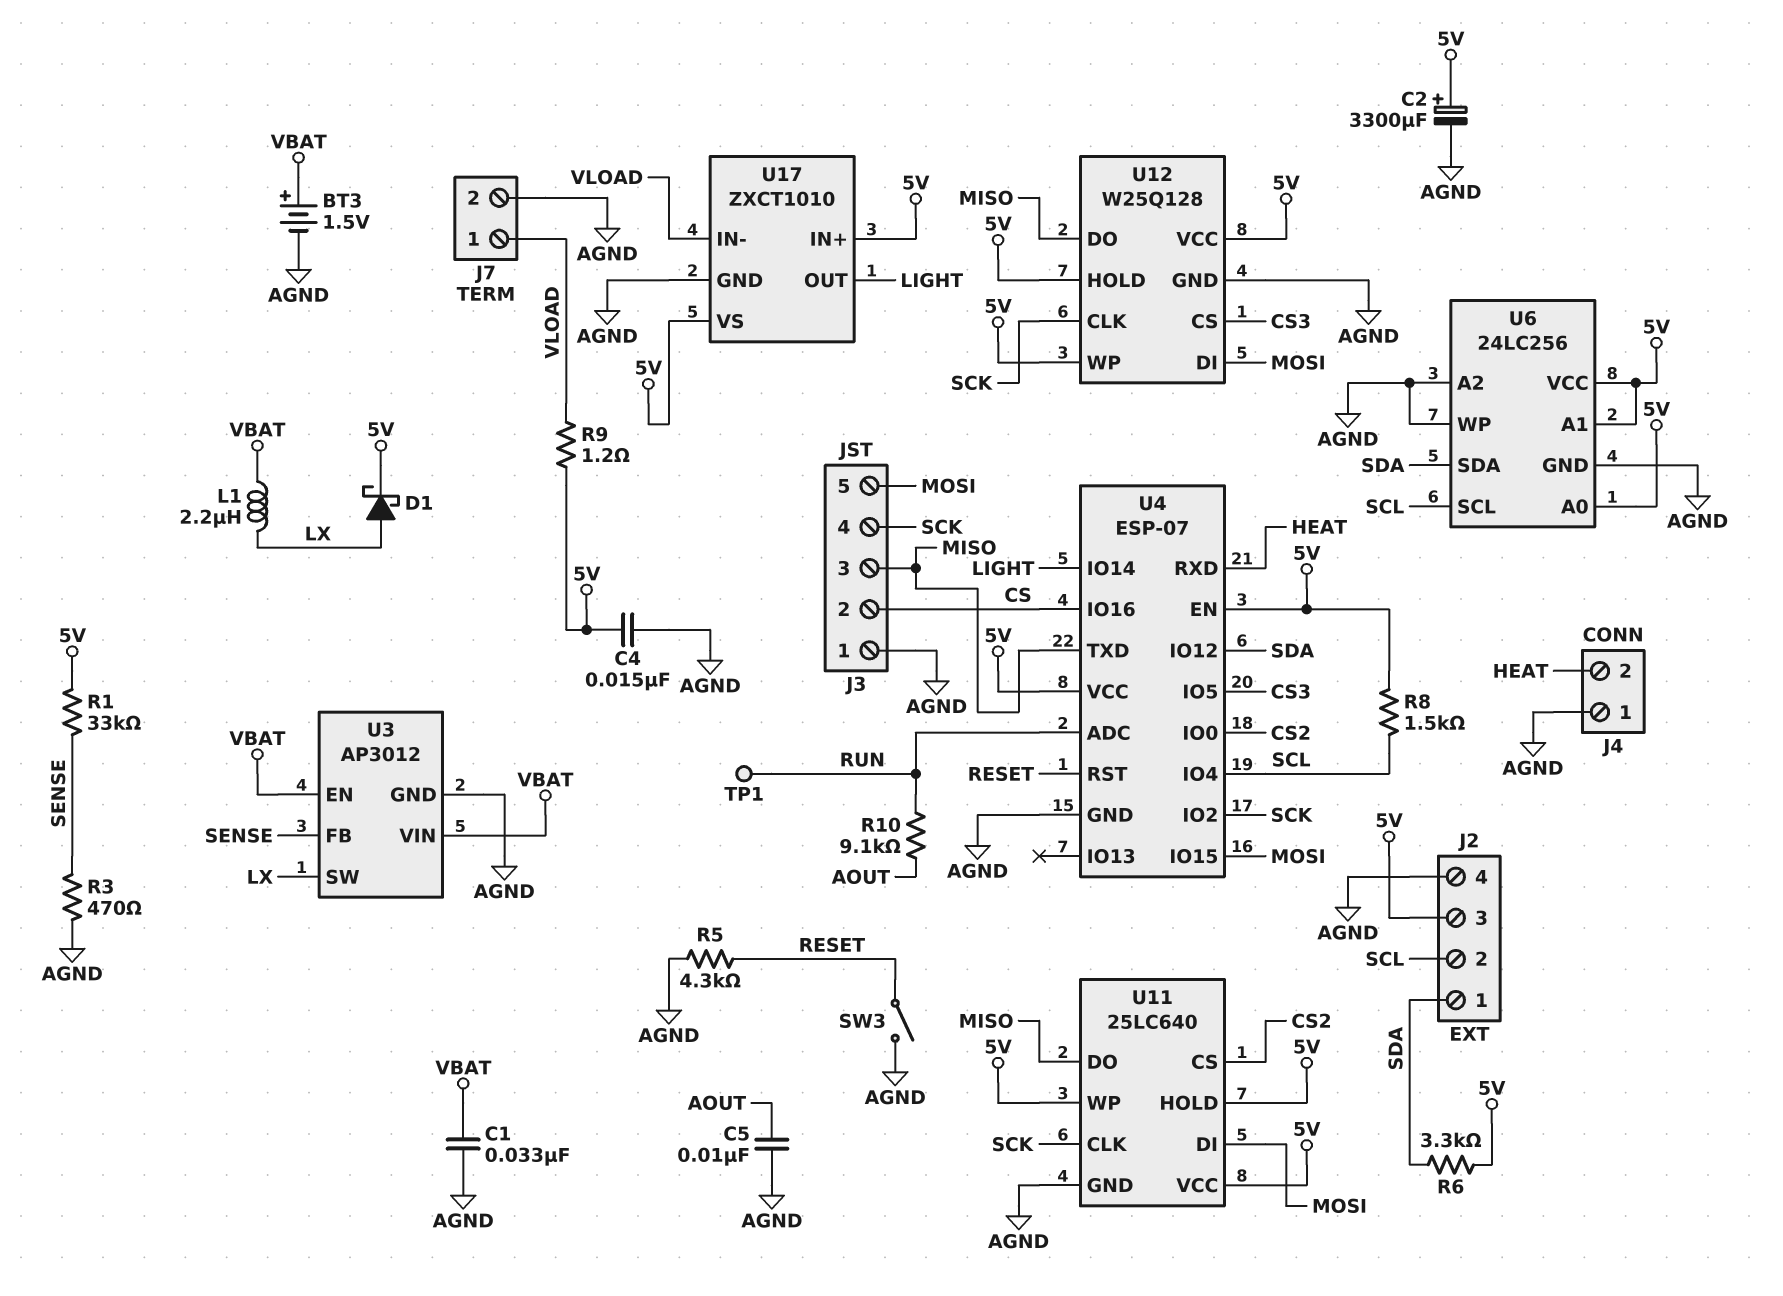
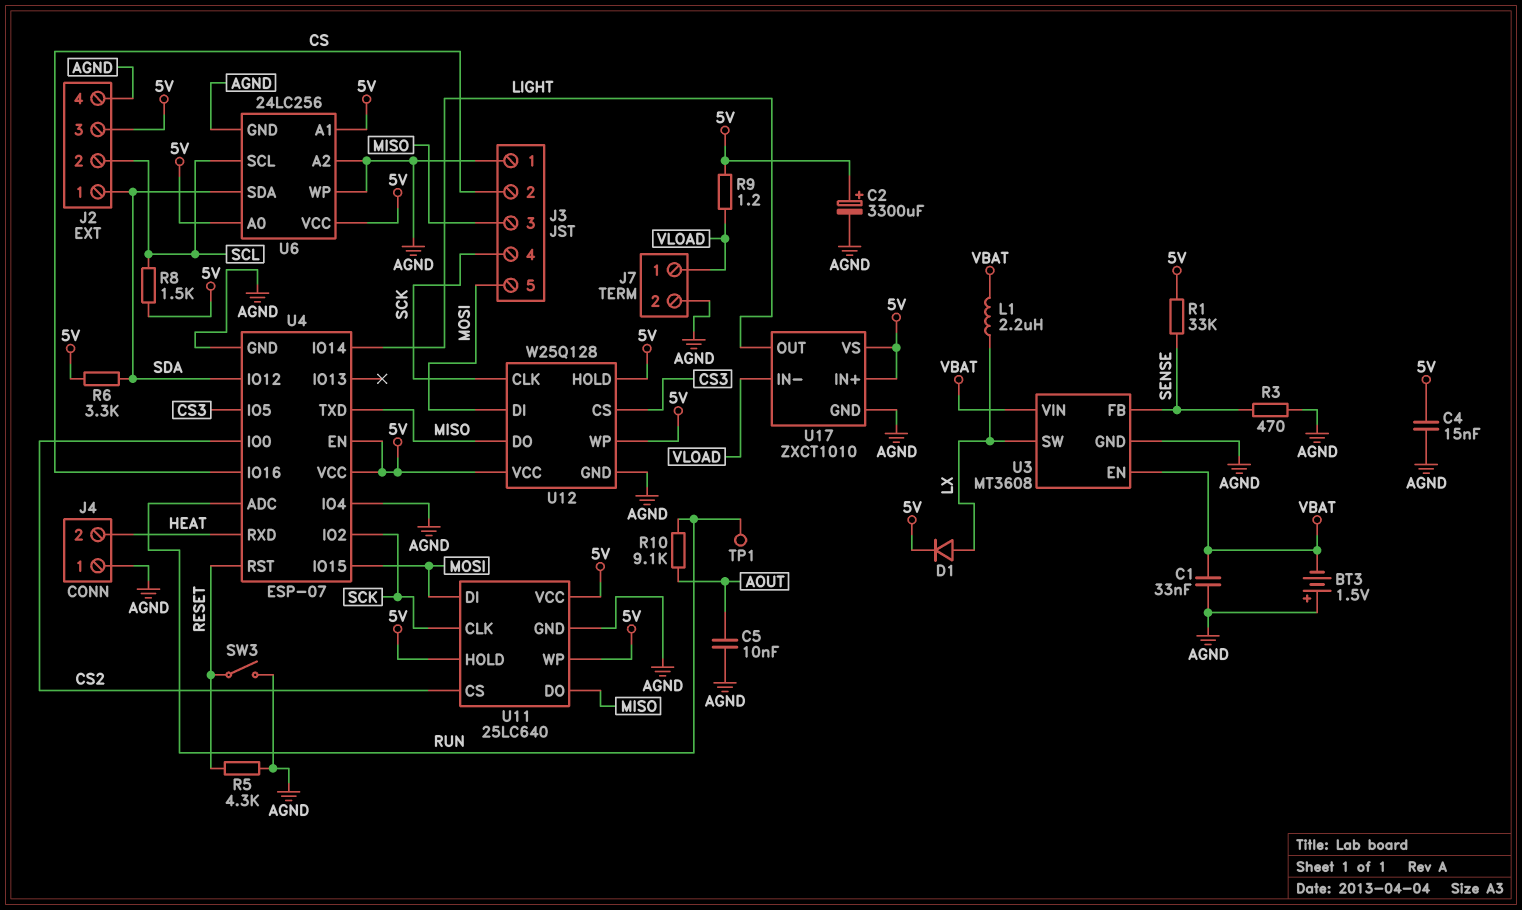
BT3: 1.5V (plus VBAT, minus AGND) -> 1.5V (plus AGND, minus VBAT)
D1: schottky (A LX, K 5V) -> diode (A LX, K 5V)
U3: AP3012 -> MT3608
U4 pin IO4: SCL -> AGND

